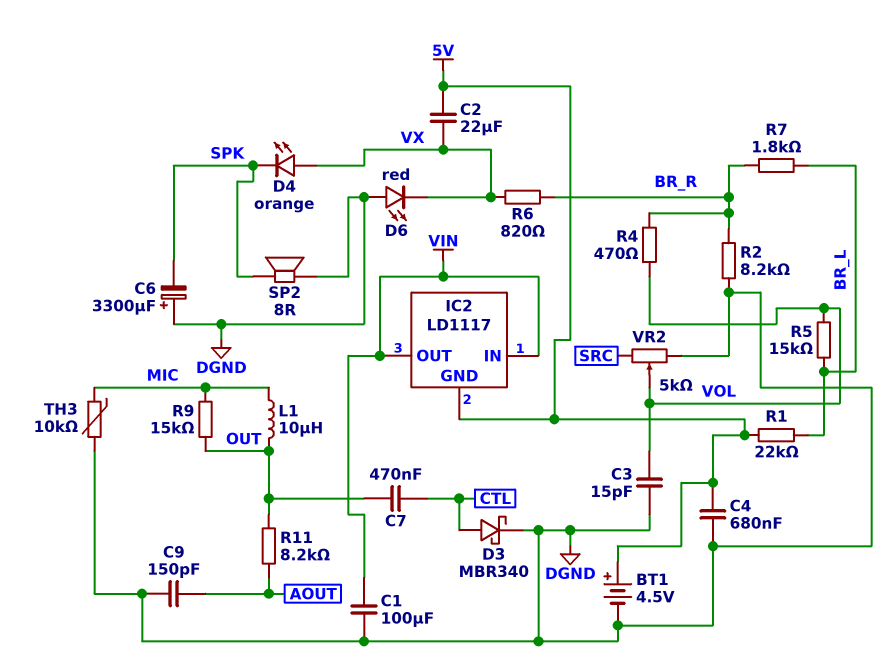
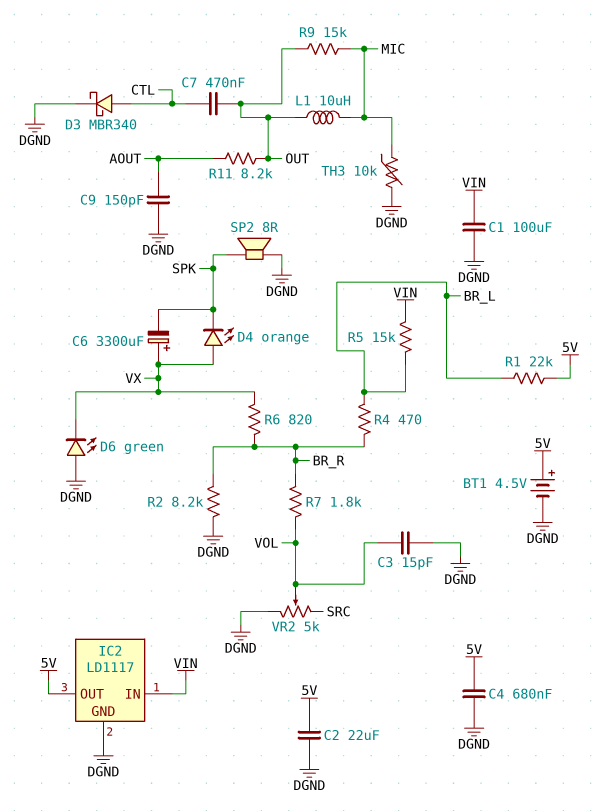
C2: 22uF (5V, VX) -> 22uF (5V, DGND)
C6: 3300uF (plus DGND, minus SPK) -> 3300uF (plus VX, minus SPK)
D6: LED red (A DGND, K VX) -> LED green (A DGND, K VX)
IC2 pin GND: 5V -> DGND
IC2 pin OUT: VIN -> 5V
R4: 470 (BR_R, VOL) -> 470 (BR_L, BR_R)
R5: 15k (BR_L, VOL) -> 15k (BR_L, VIN)
R7: 1.8k (BR_L, BR_R) -> 1.8k (BR_R, VOL)

